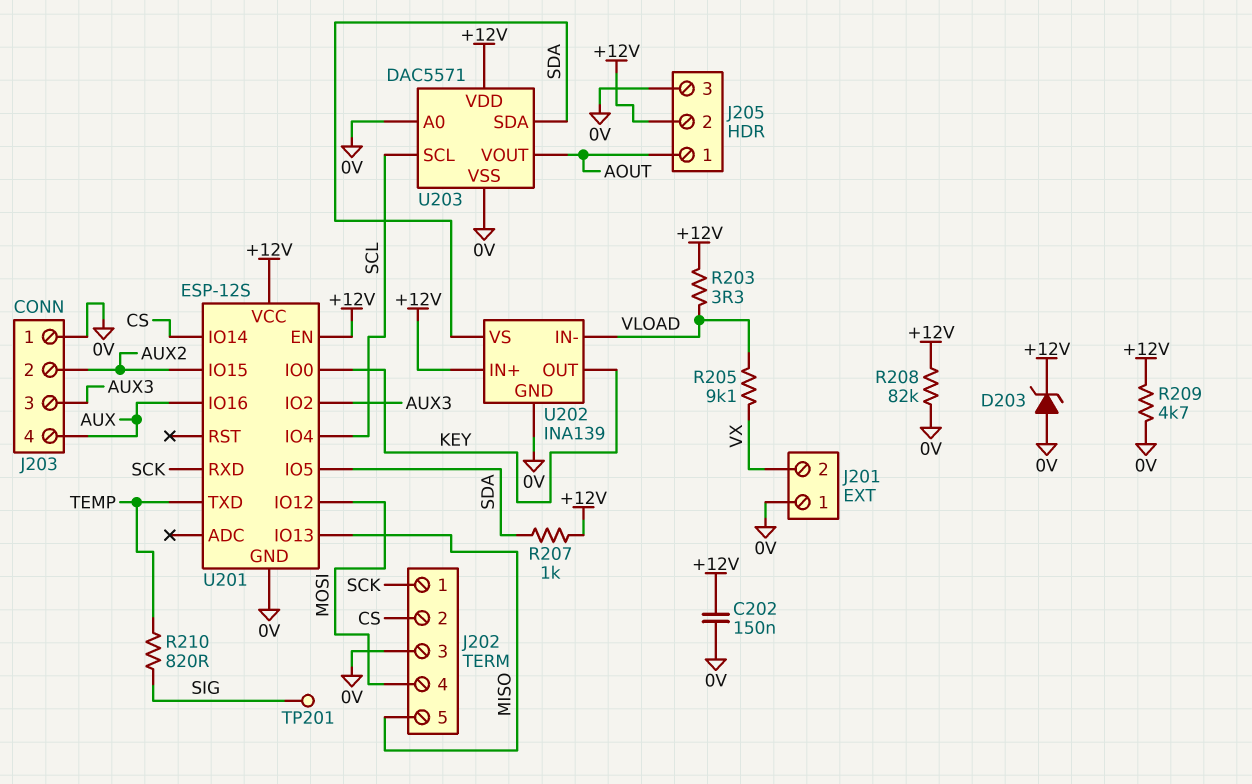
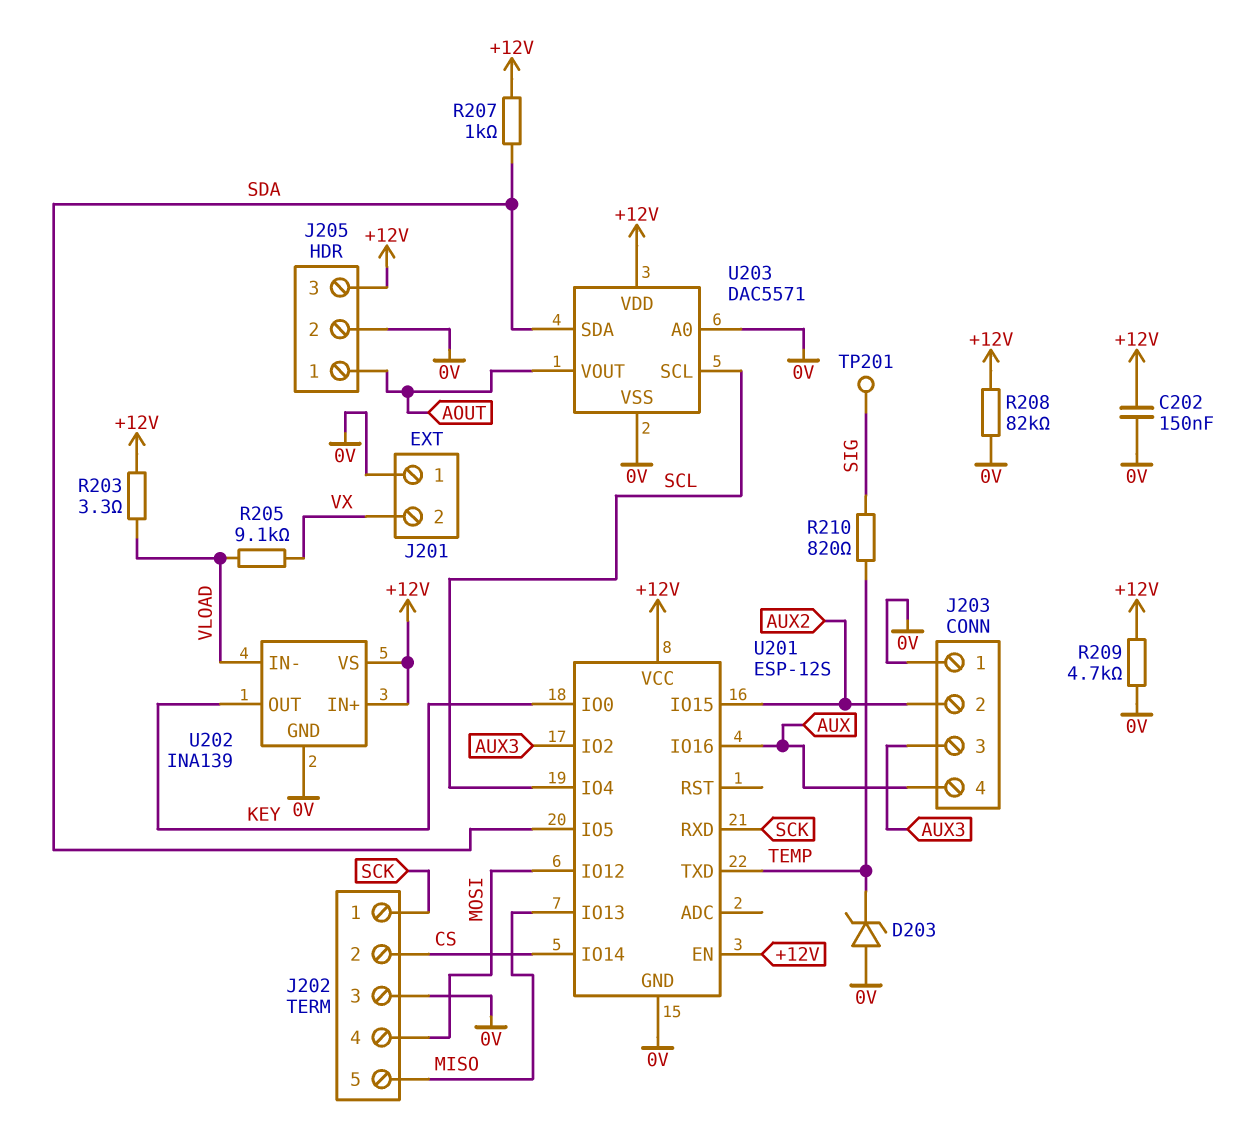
D203: zener (A 0V, K +12V) -> zener (A 0V, K TEMP)
J205 pin 2: +12V -> 0V
J205 pin 3: 0V -> +12V
U202 pin VS: SDA -> +12V

